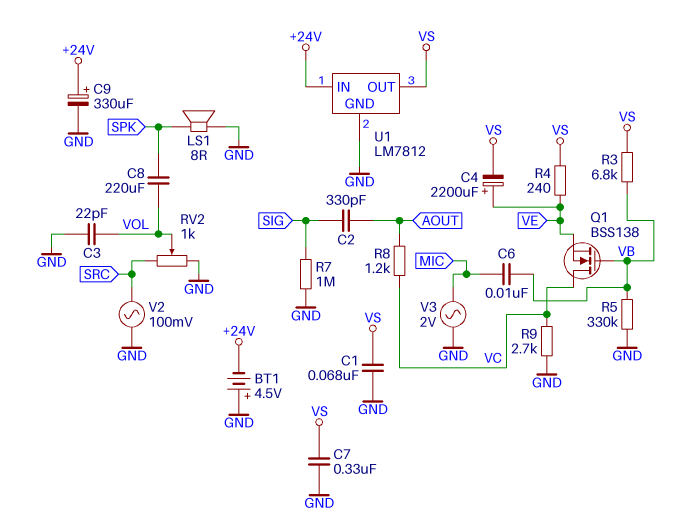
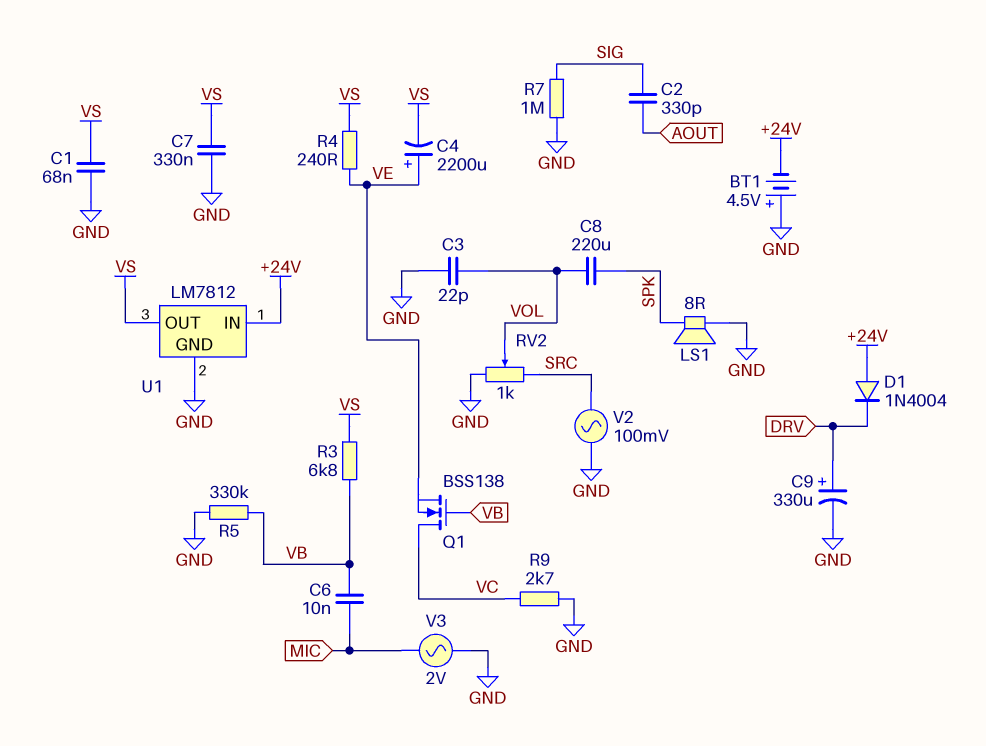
C9: 330uF (plus +24V, minus GND) -> 330uF (plus DRV, minus GND)
D1: none -> diode 1N4004 (A +24V, K DRV)
R8: 1.2k (AOUT, VC) -> none

